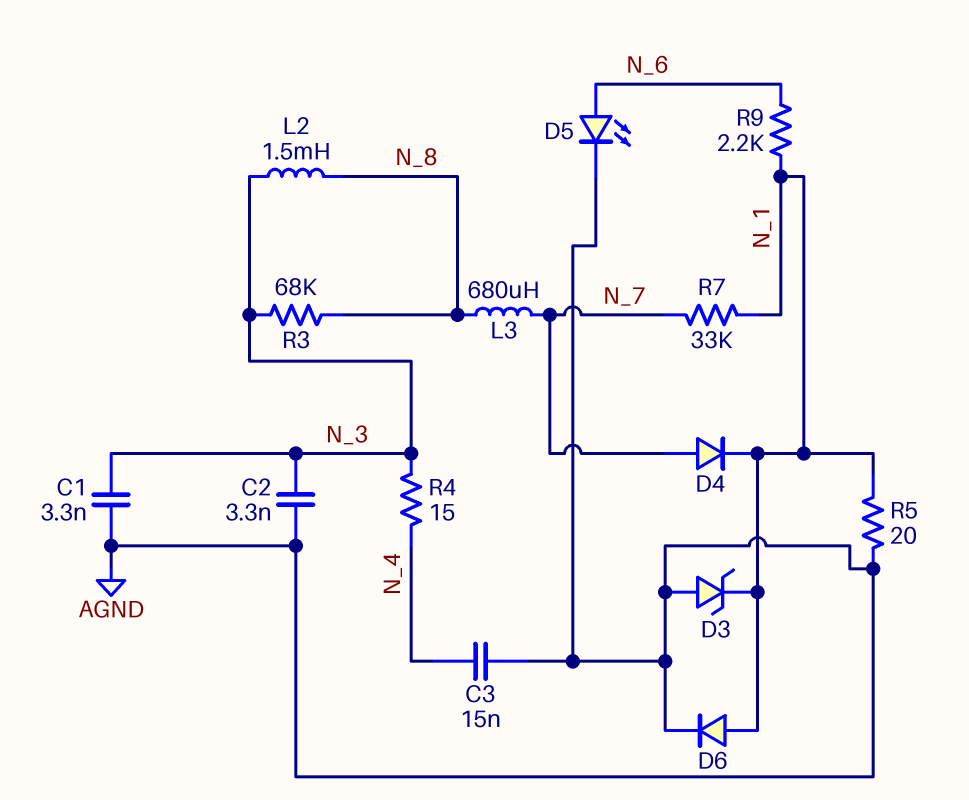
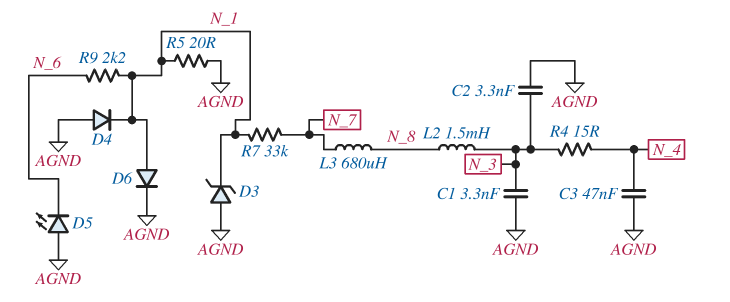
C3: 15nF (AGND, N_4) -> 47nF (AGND, N_4)
D4: diode (A N_7, K N_1) -> diode (A AGND, K N_1)
D5: LED (A N_6, K AGND) -> LED (A AGND, K N_6)
R3: 68k (N_3, N_8) -> none

